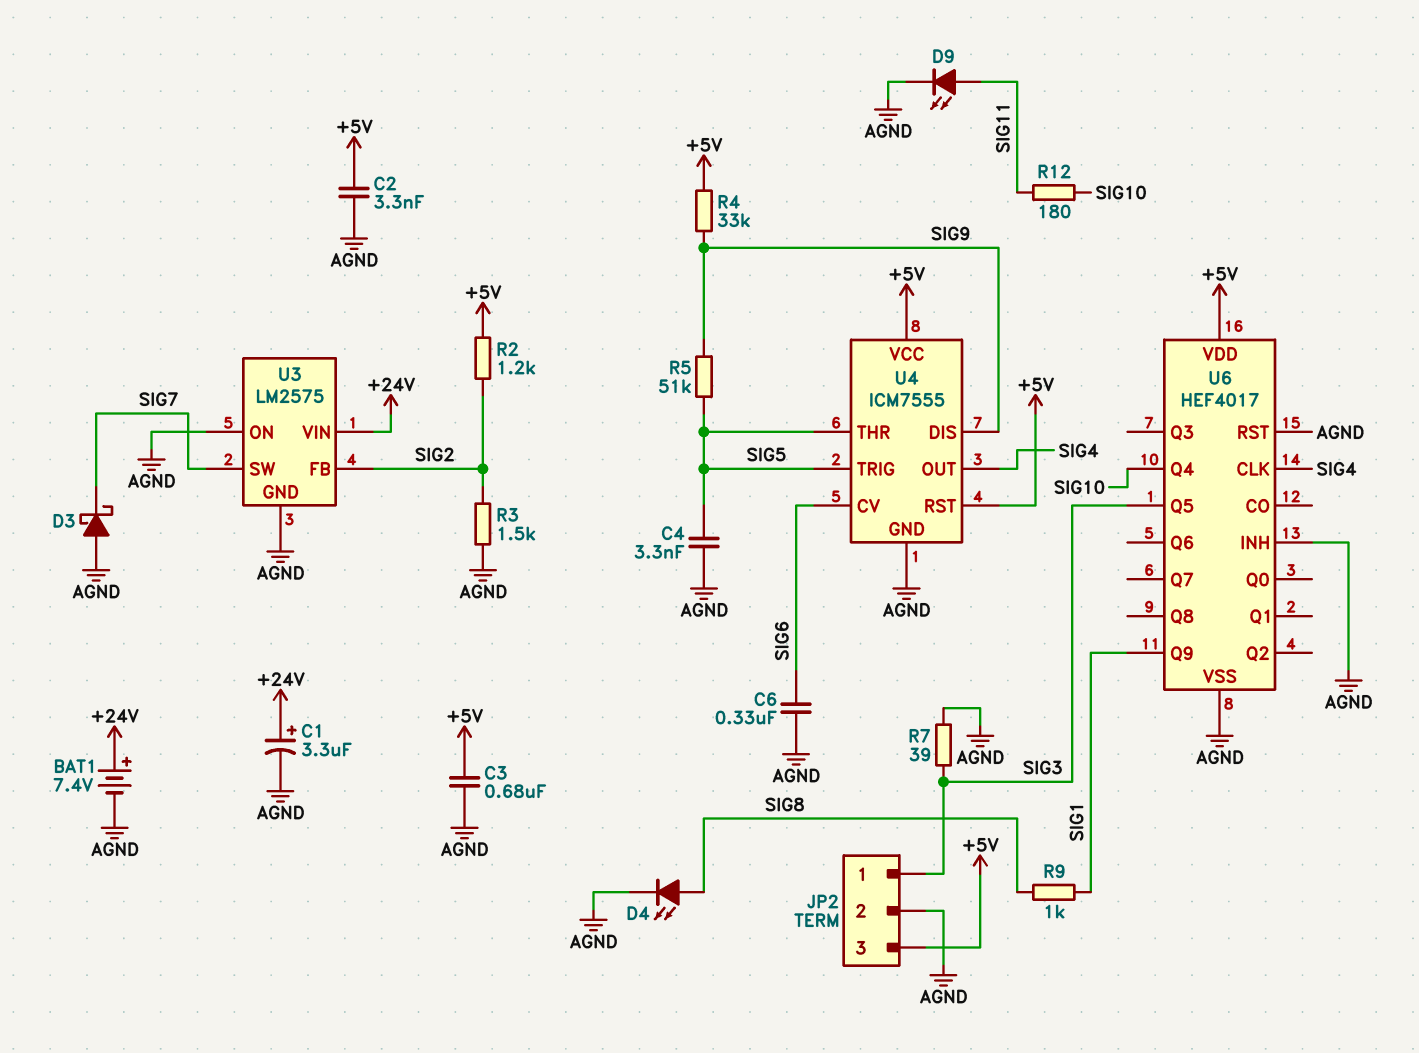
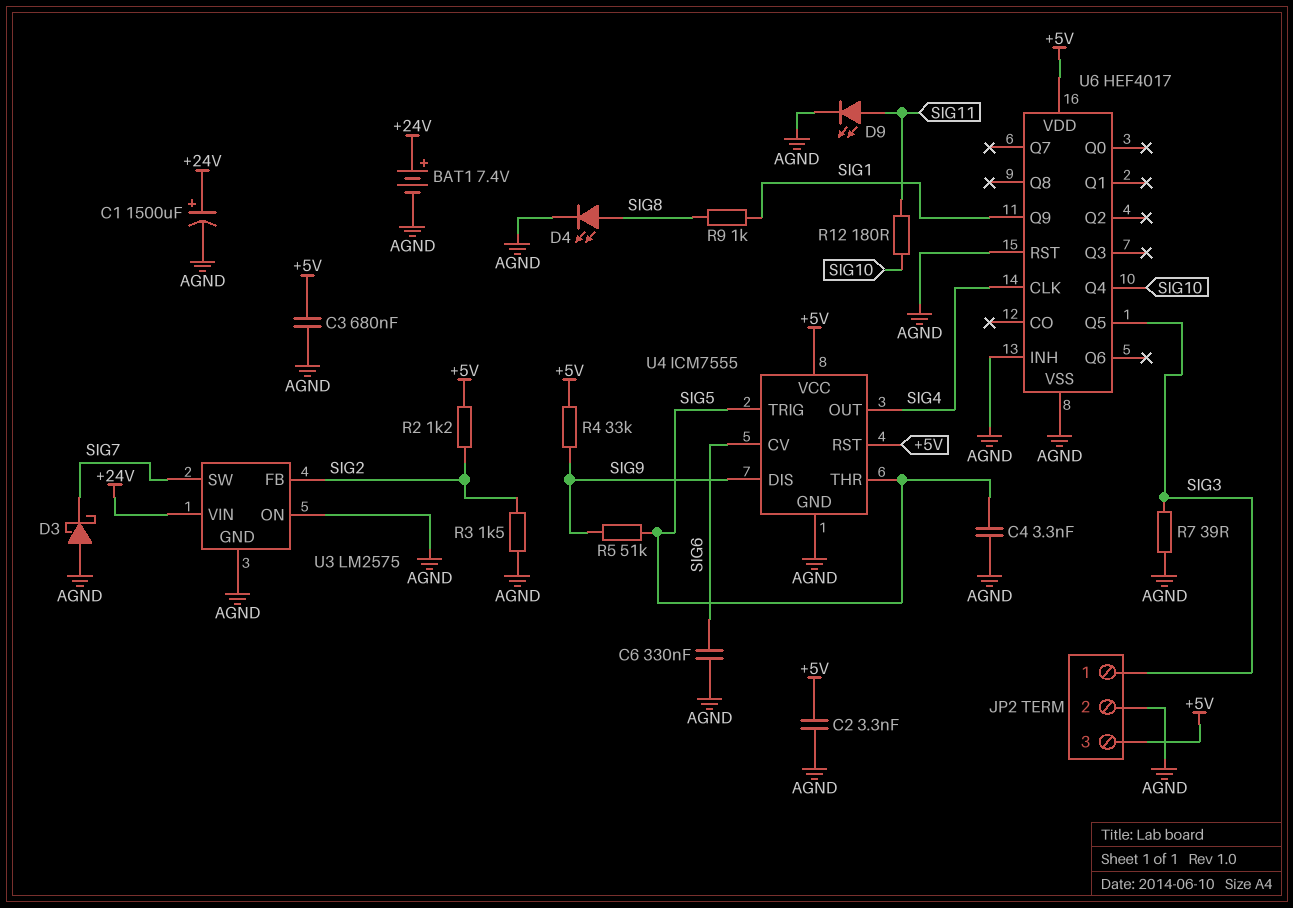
C1: 3.3uF (plus +24V, minus AGND) -> 1500uF (plus +24V, minus AGND)

